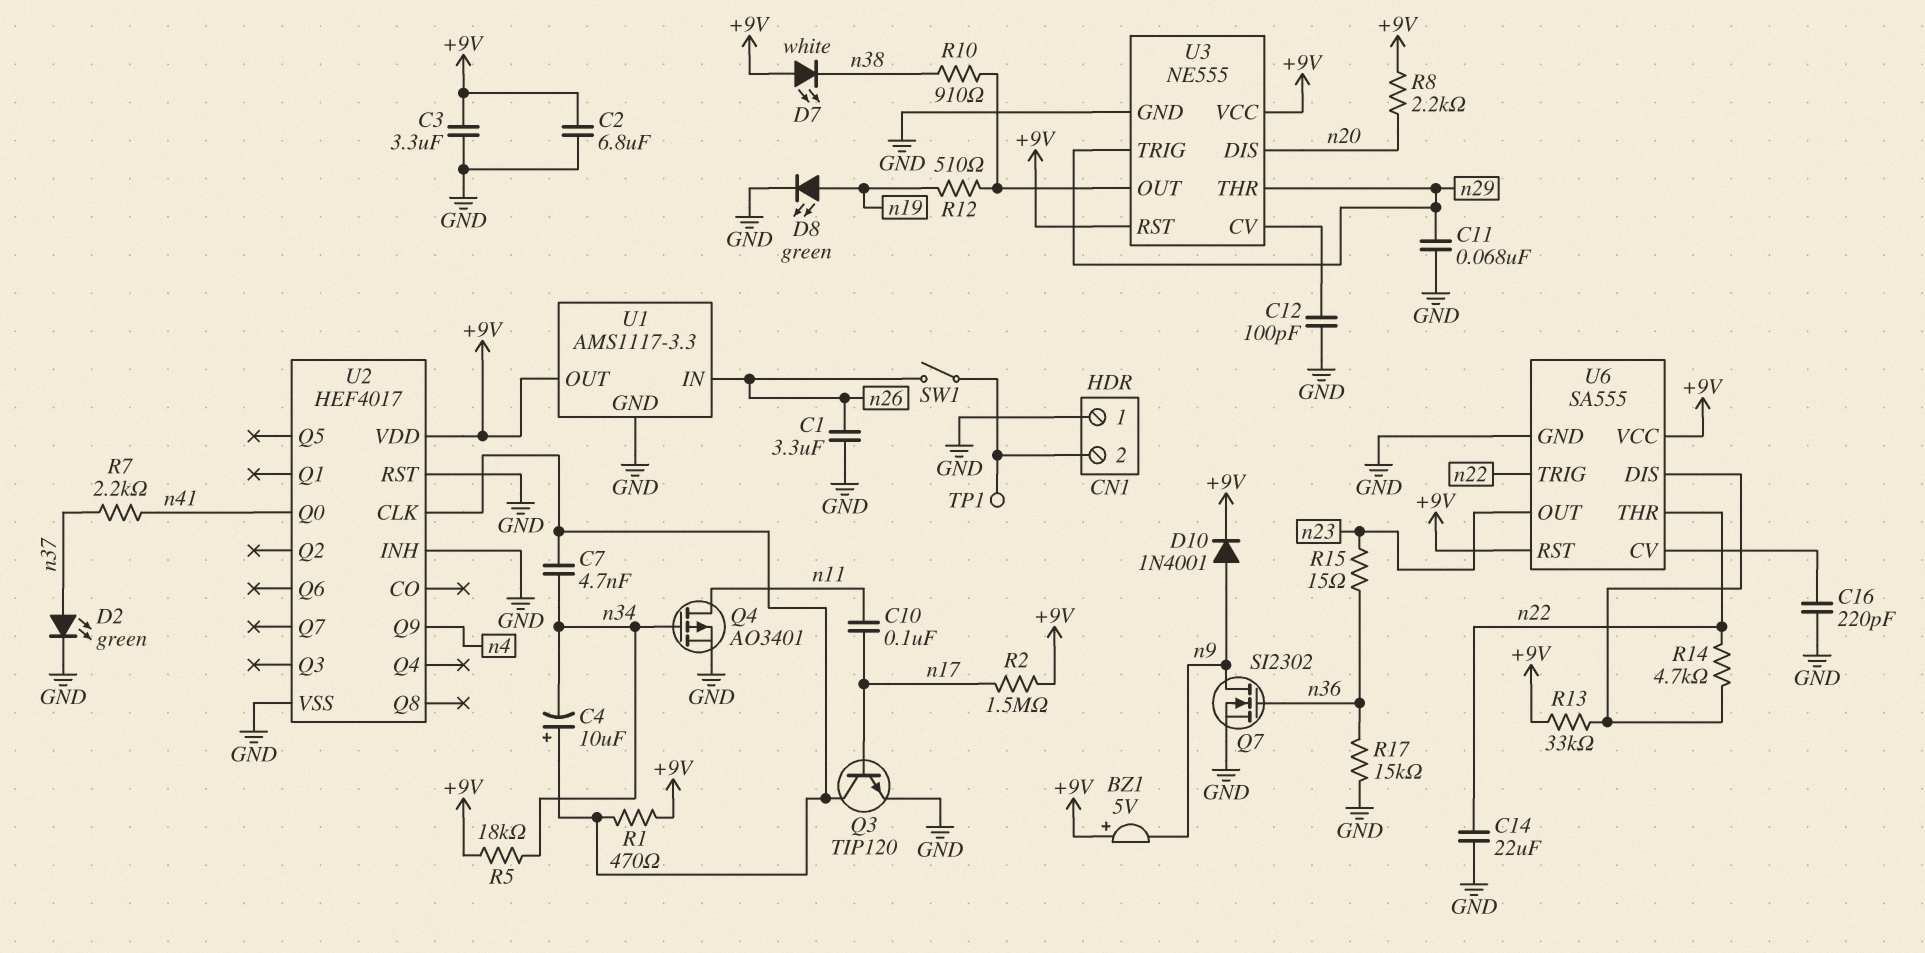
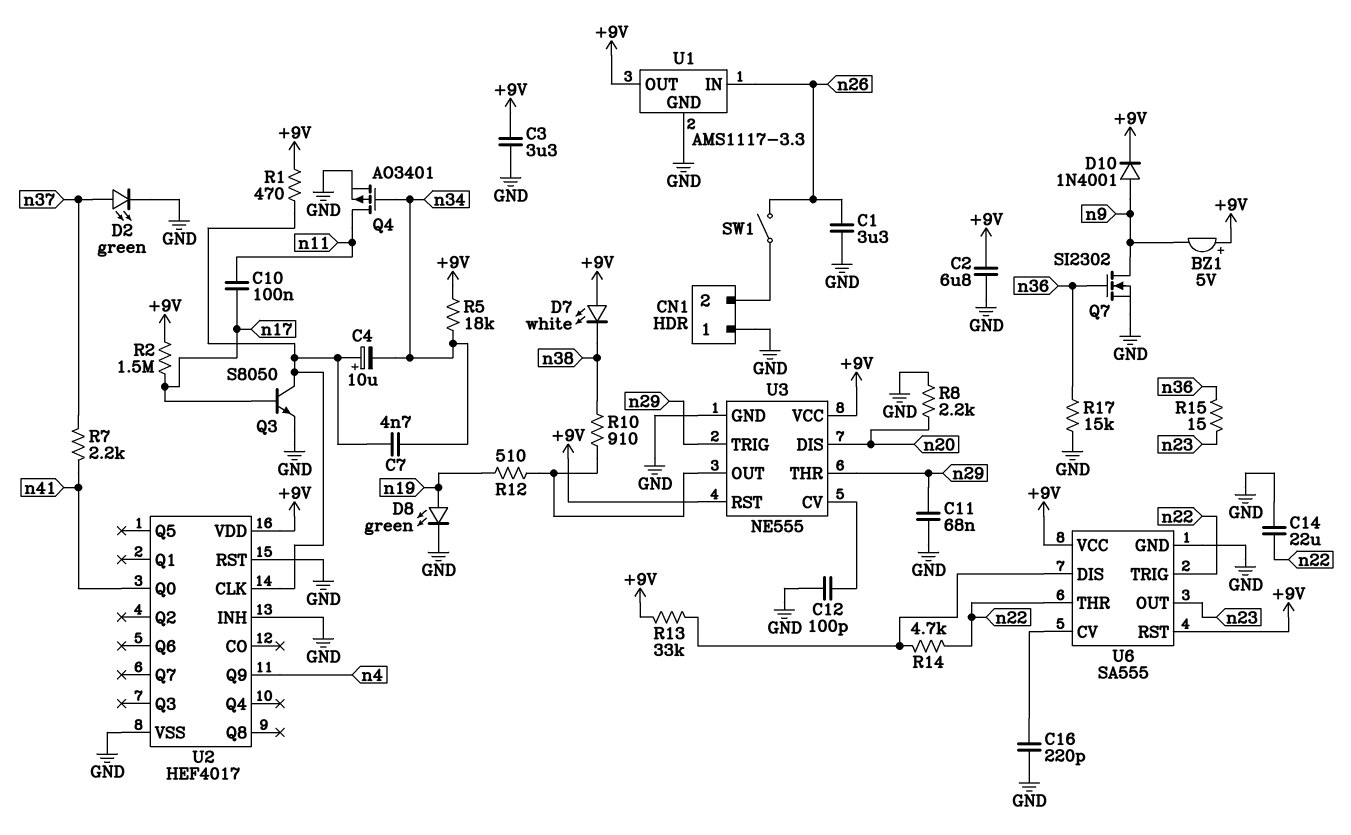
Q3: NPN TIP120 (B n17, C U2/CLK, E GND) -> NPN S8050 (B n17, C U2/CLK, E GND)
R8: 2.2k (+9V, n20) -> 2.2k (GND, n20)
TP1: test point (CN1/2) -> none

